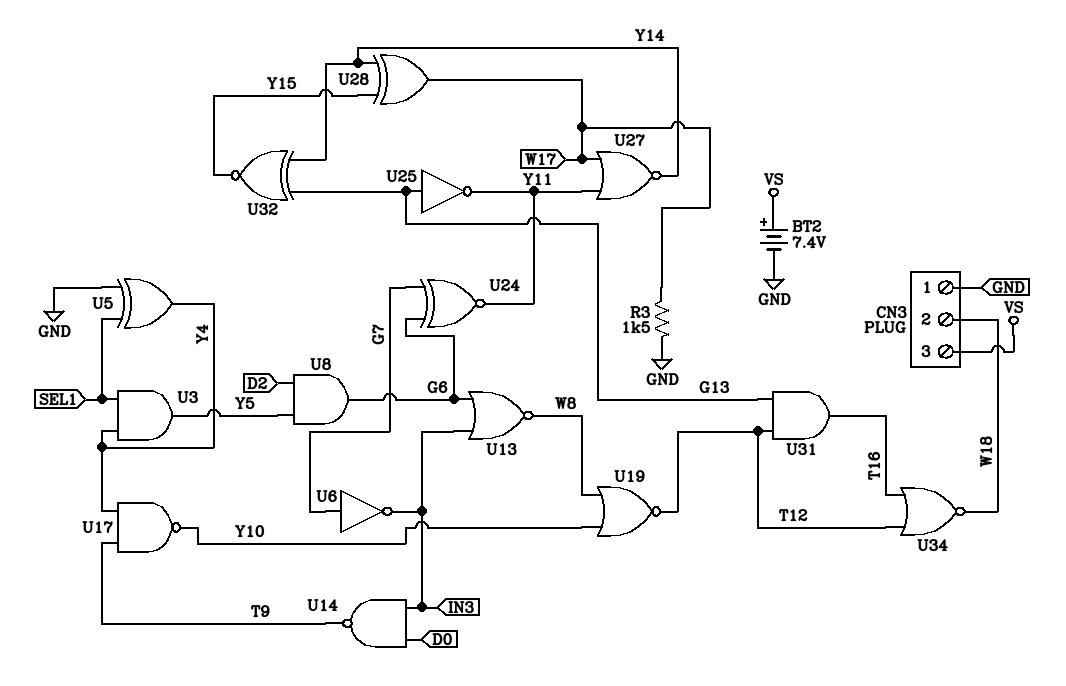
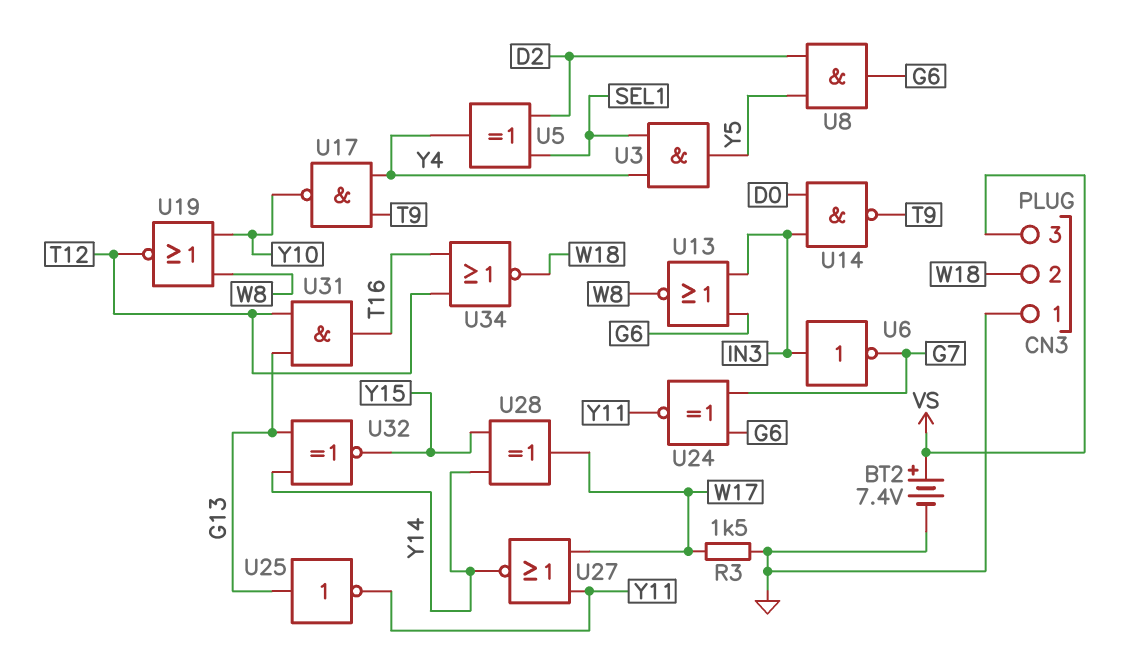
U5: XOR (in GND, in SEL1, out Y4) -> XOR (in D2, in SEL1, out Y4)
U6: NOT (in G7, out IN3) -> NOT (in IN3, out G7)

